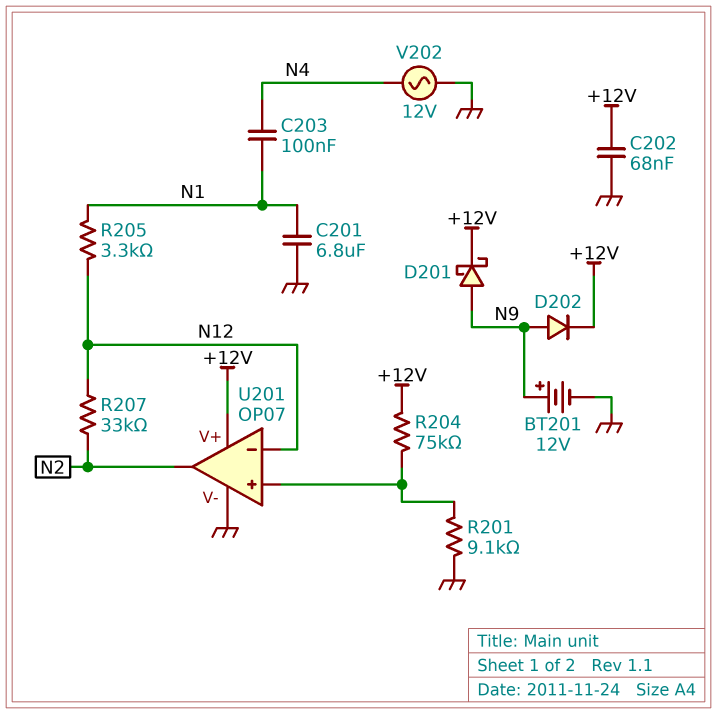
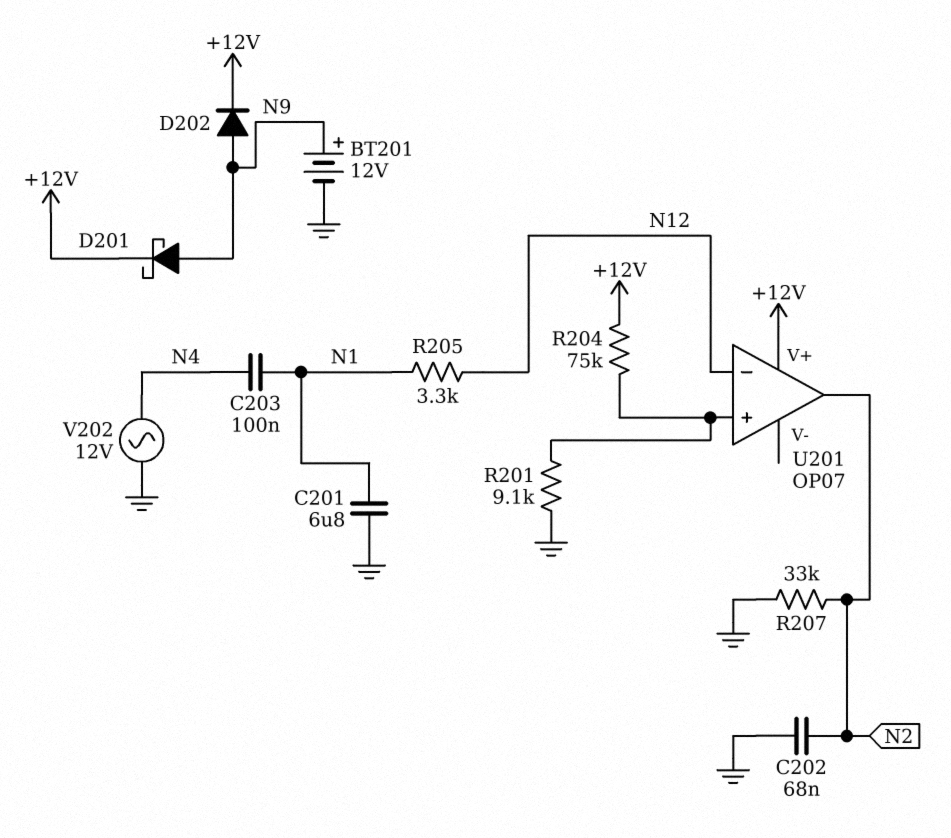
C202: 68nF (+12V, GND) -> 68nF (GND, N2)
R207: 33k (N2, N12) -> 33k (GND, N2)
U201 pin V-: GND -> none

